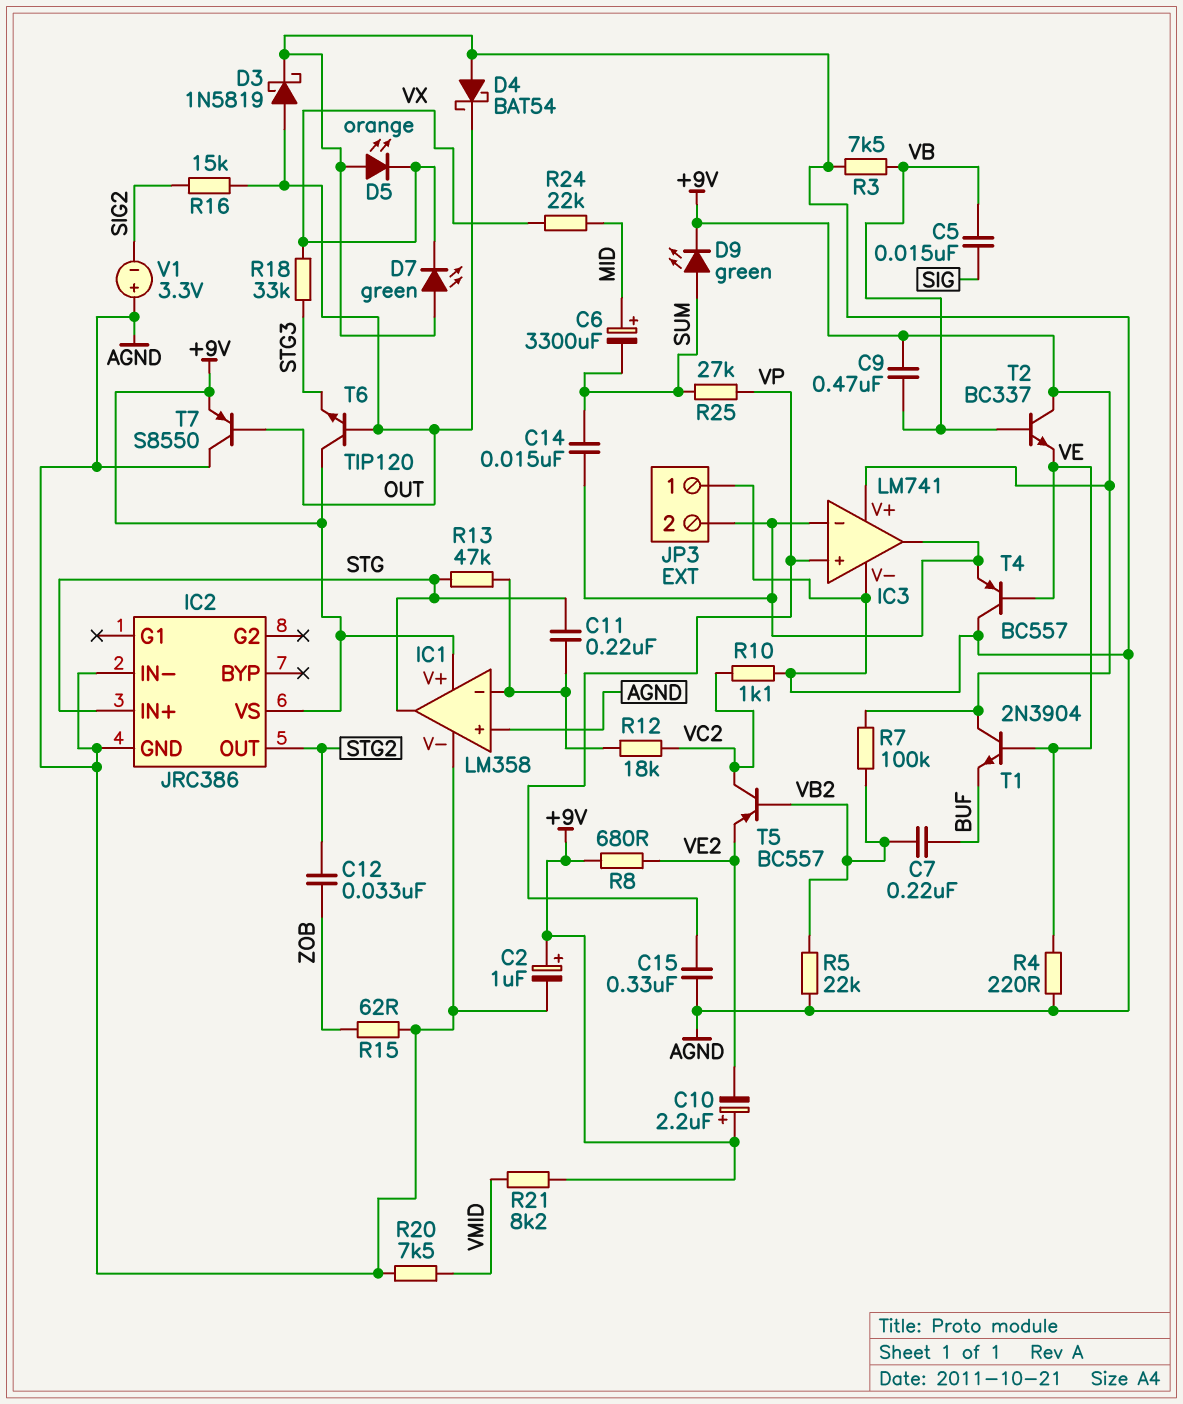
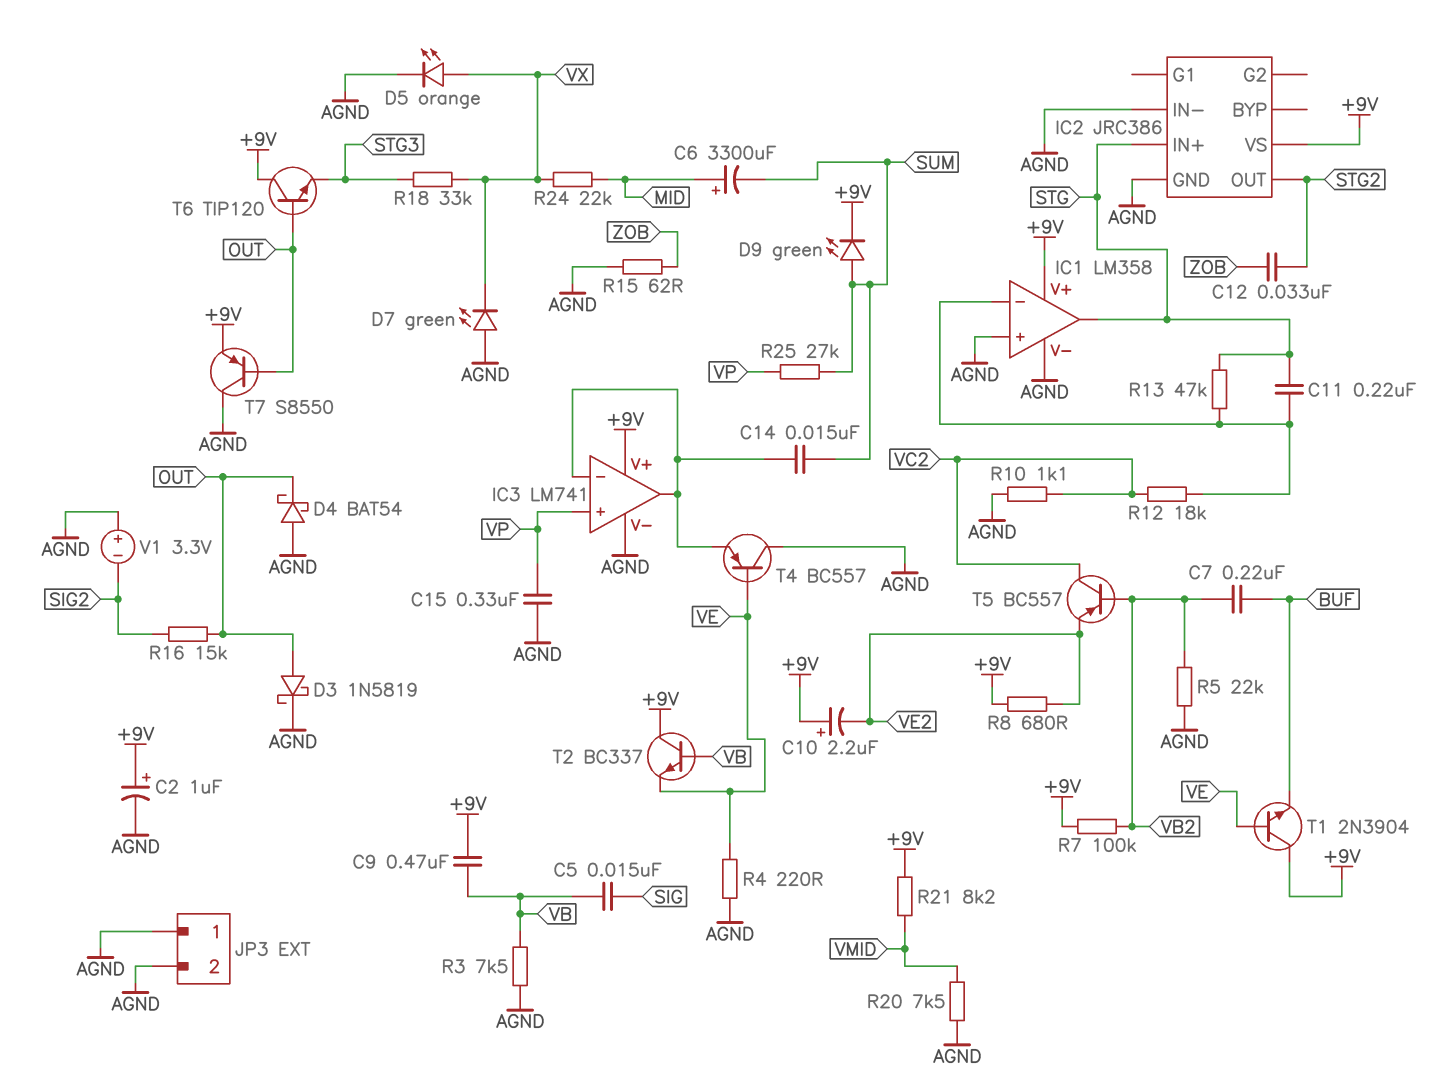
D5: LED orange (A AGND, K VX) -> LED orange (A VX, K AGND)
JP3 pin 2: IC3/in- -> AGND

